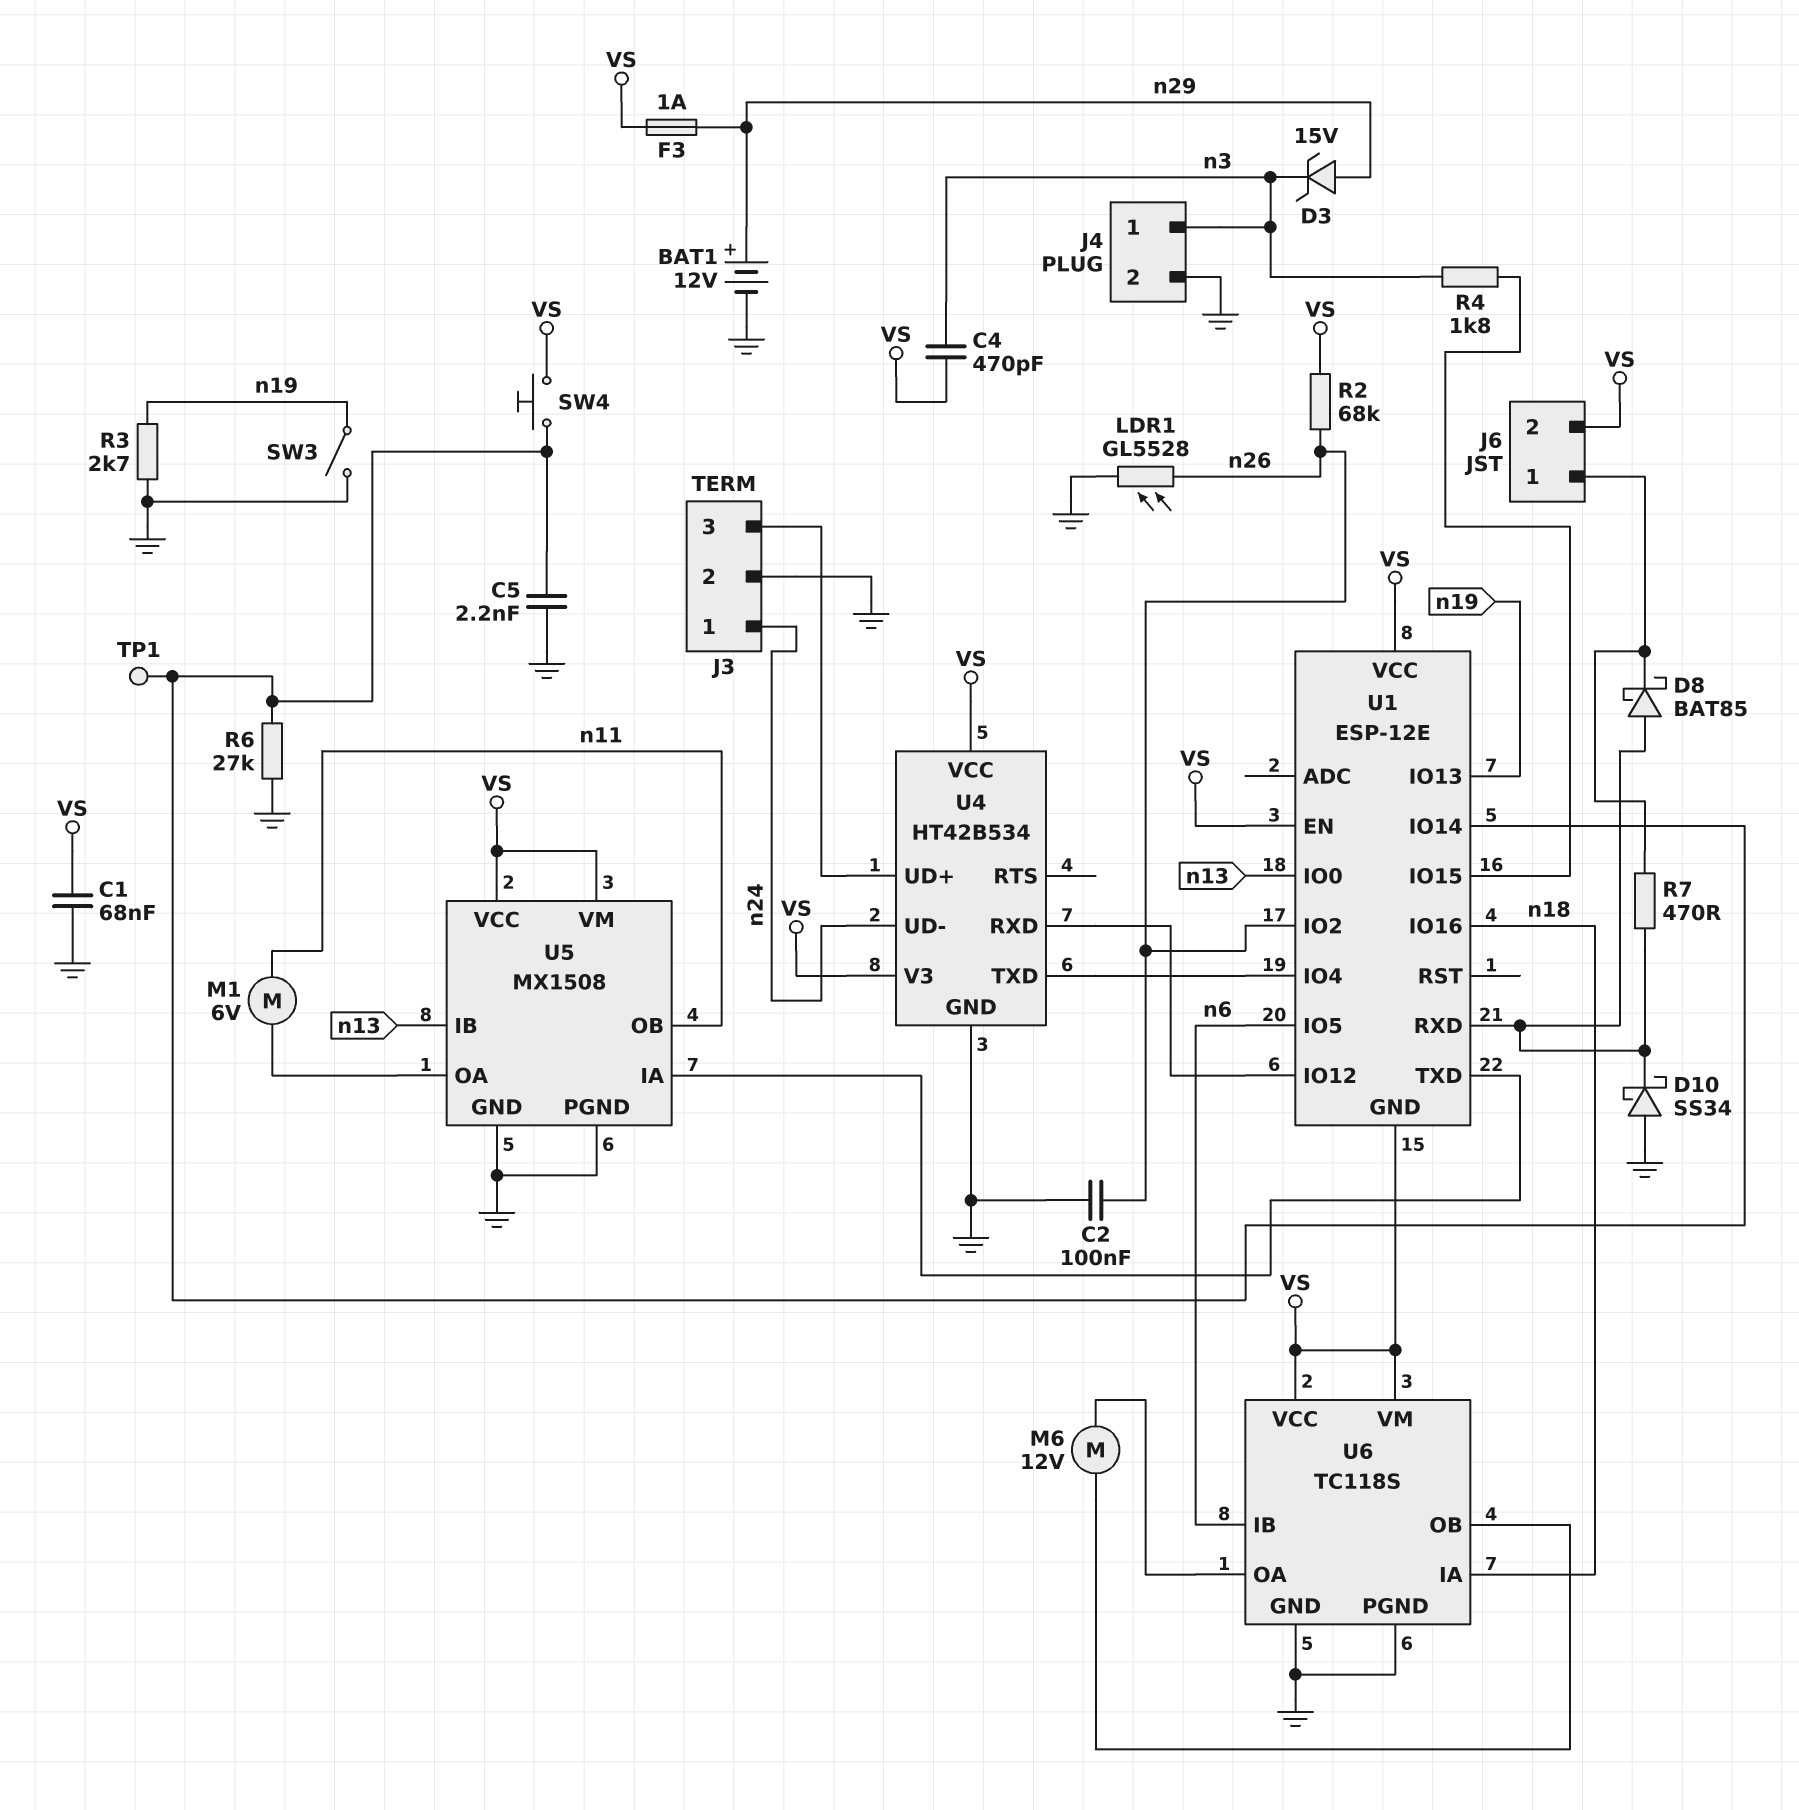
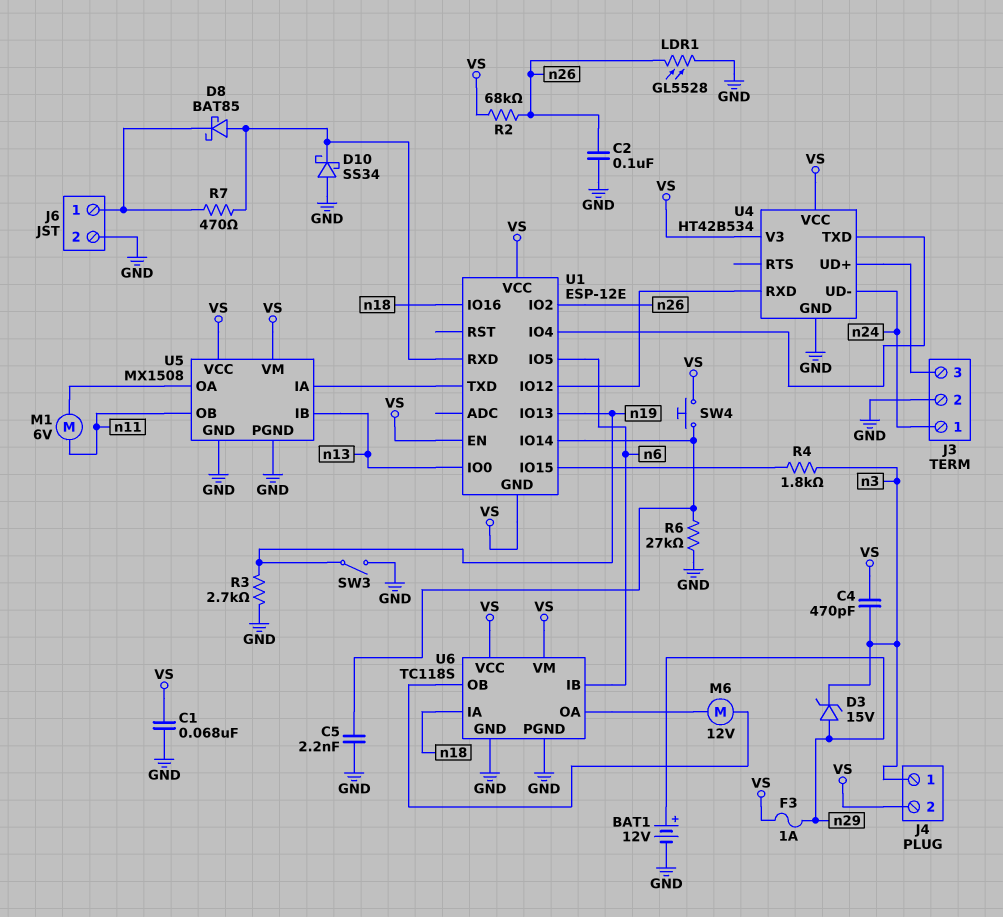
J4 pin 2: GND -> VS
J6 pin 2: VS -> GND
TP1: test point (U1/IO14) -> none

